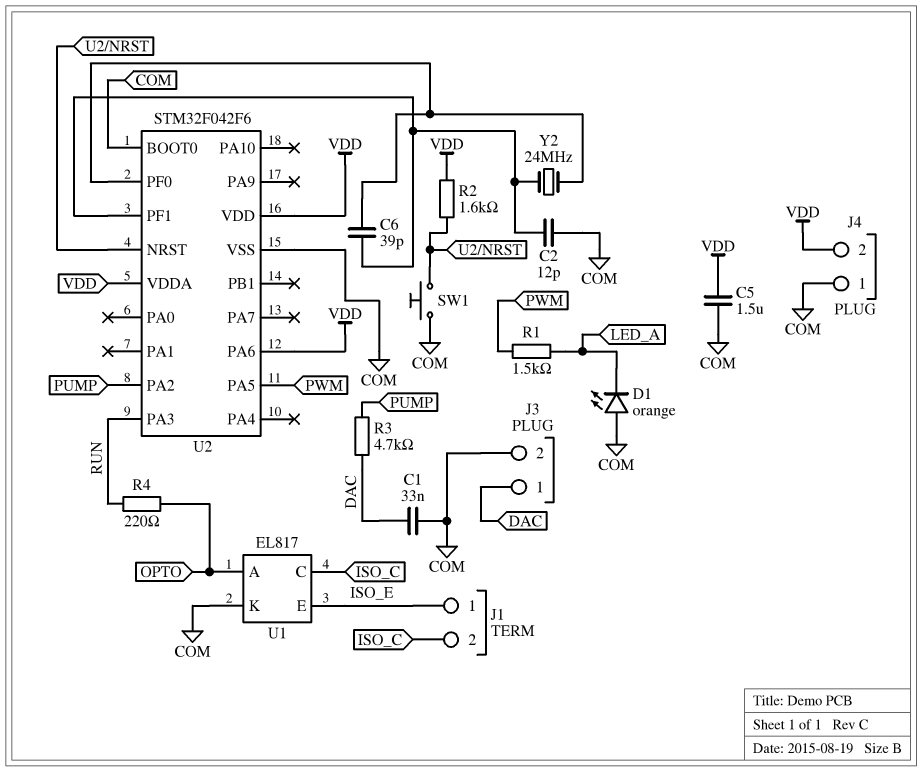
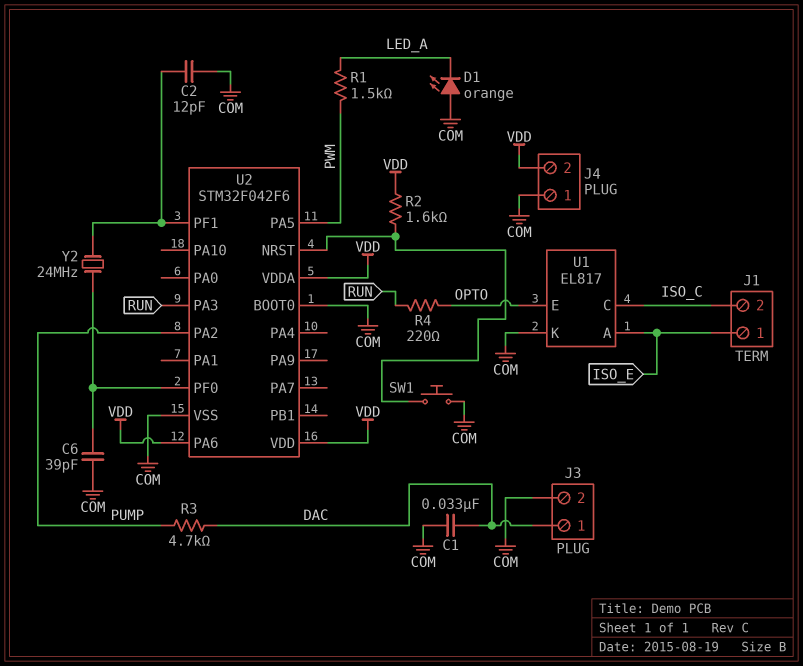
C5: 1.5uF (COM, VDD) -> none
C6: 39pF (U2/PF0, U2/PF1) -> 39pF (COM, U2/PF0)
U1 pin A: OPTO -> ISO_E
U1 pin E: ISO_E -> OPTO

